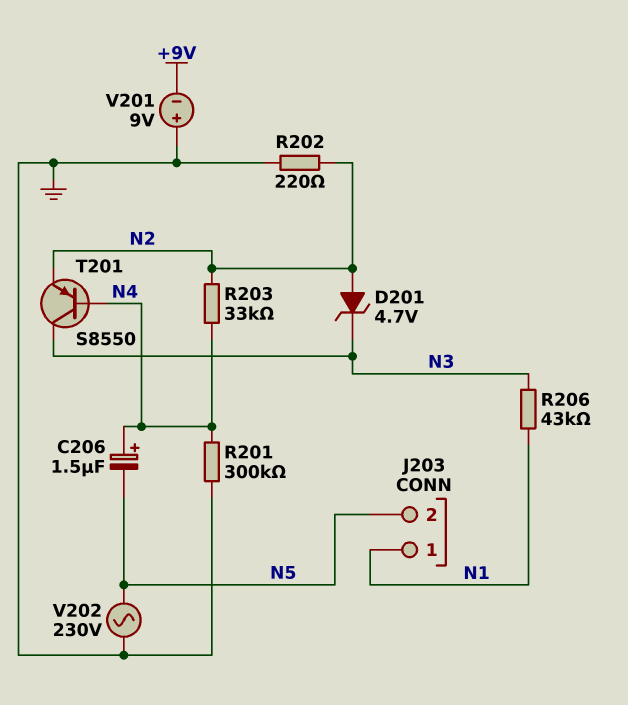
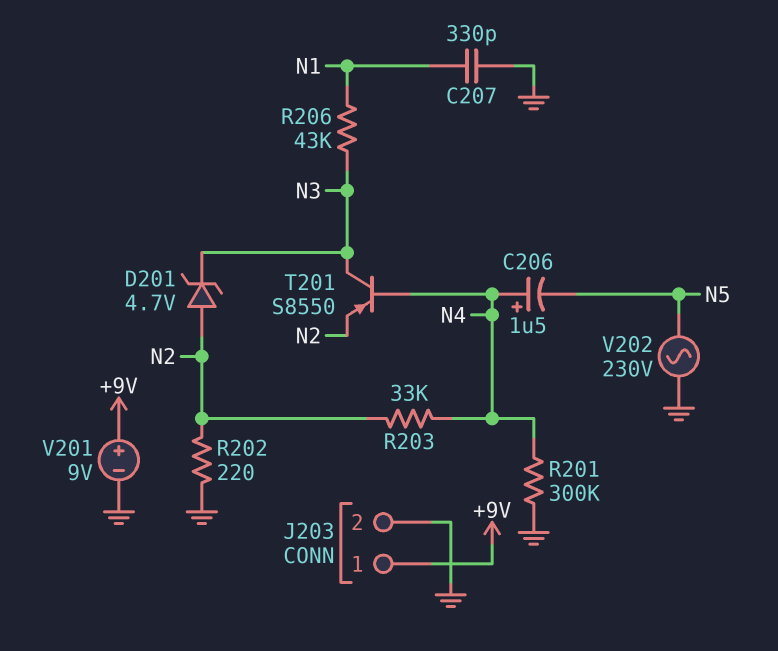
C207: none -> 330pF (GND, N1)
J203 pin 1: N1 -> +9V
J203 pin 2: N5 -> GND
V201: 9V (plus GND, minus +9V) -> 9V (plus +9V, minus GND)

